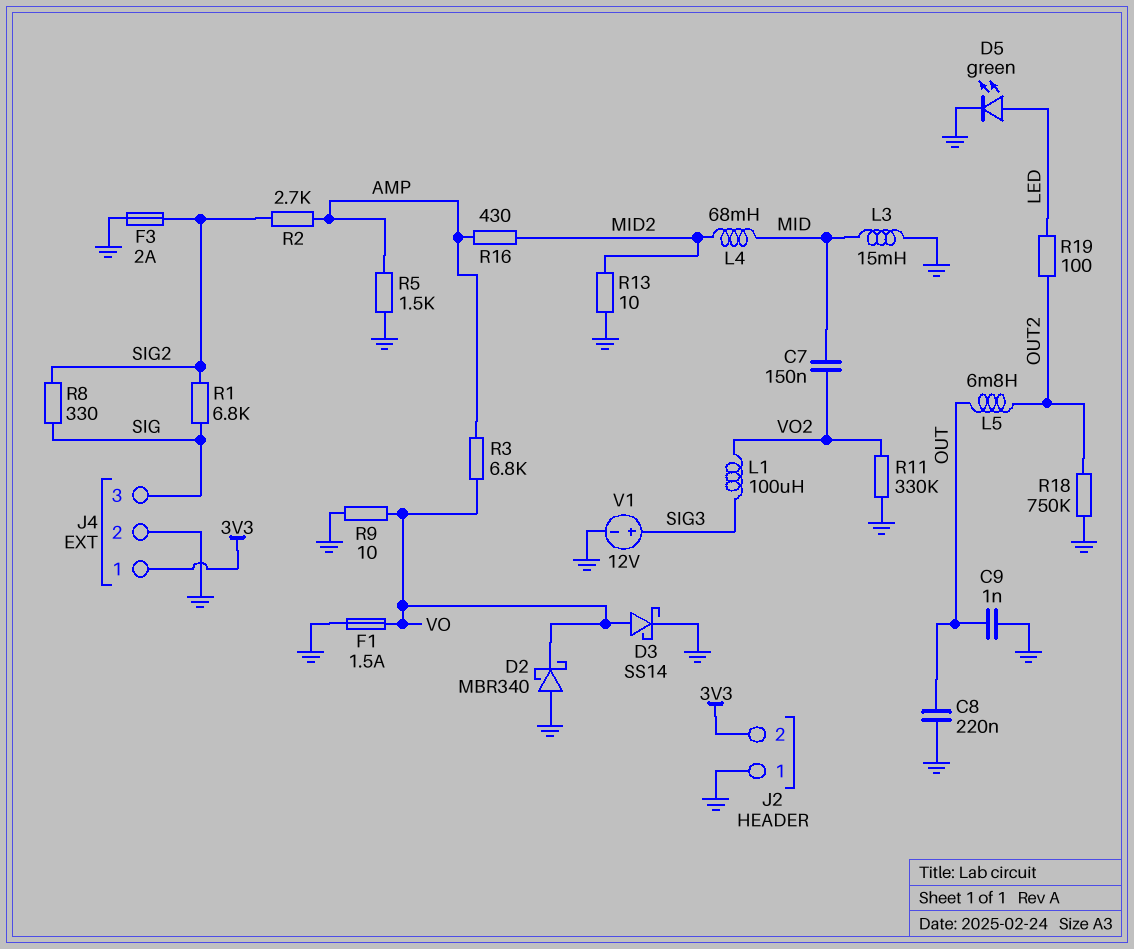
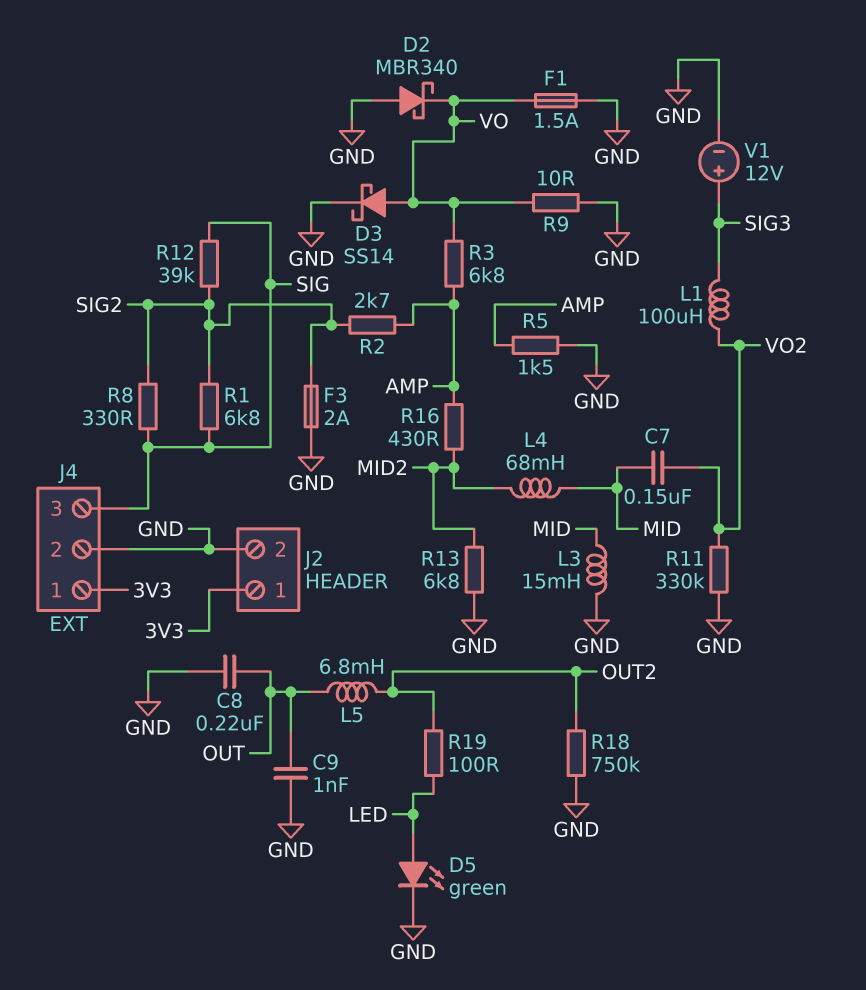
J2 pin 1: GND -> 3V3
J2 pin 2: 3V3 -> GND
R12: none -> 39k (SIG, SIG2)
R13: 10 (GND, MID2) -> 6.8k (GND, MID2)

